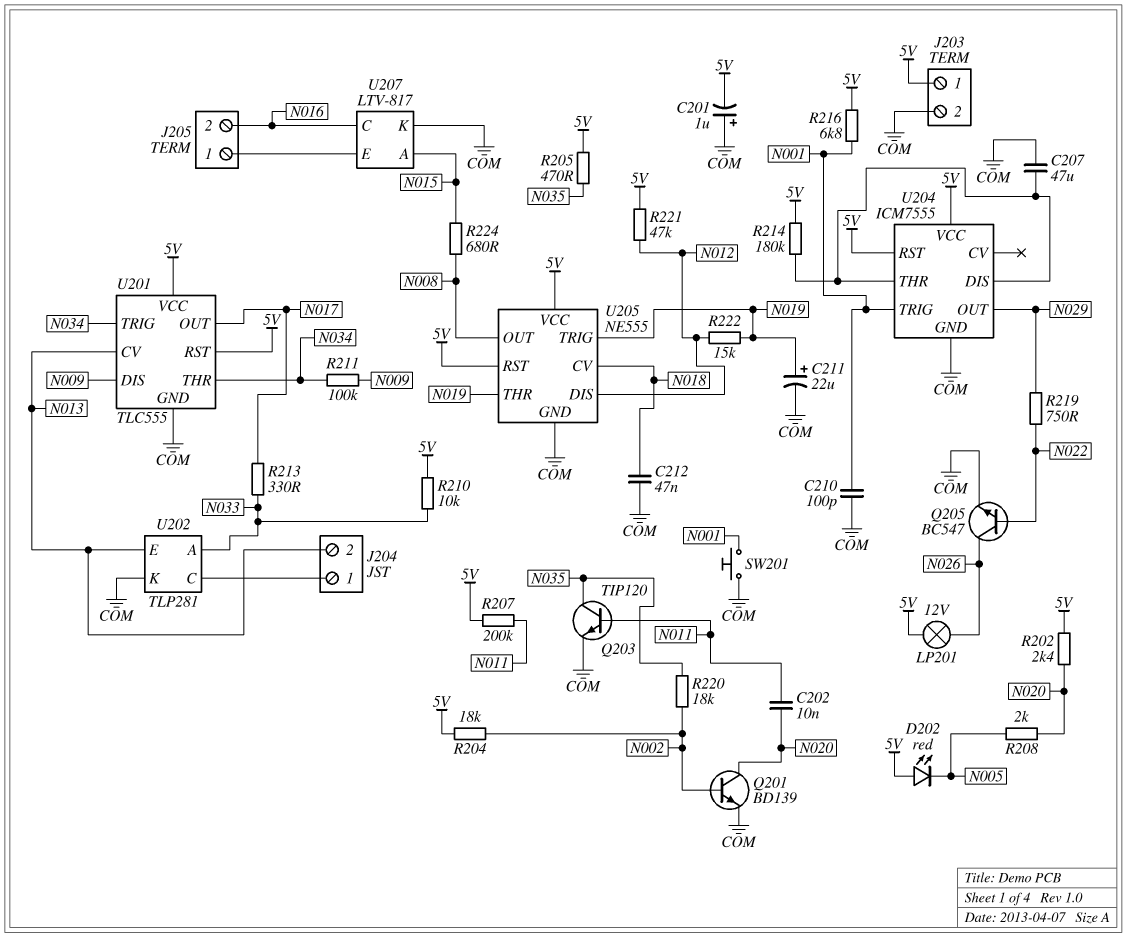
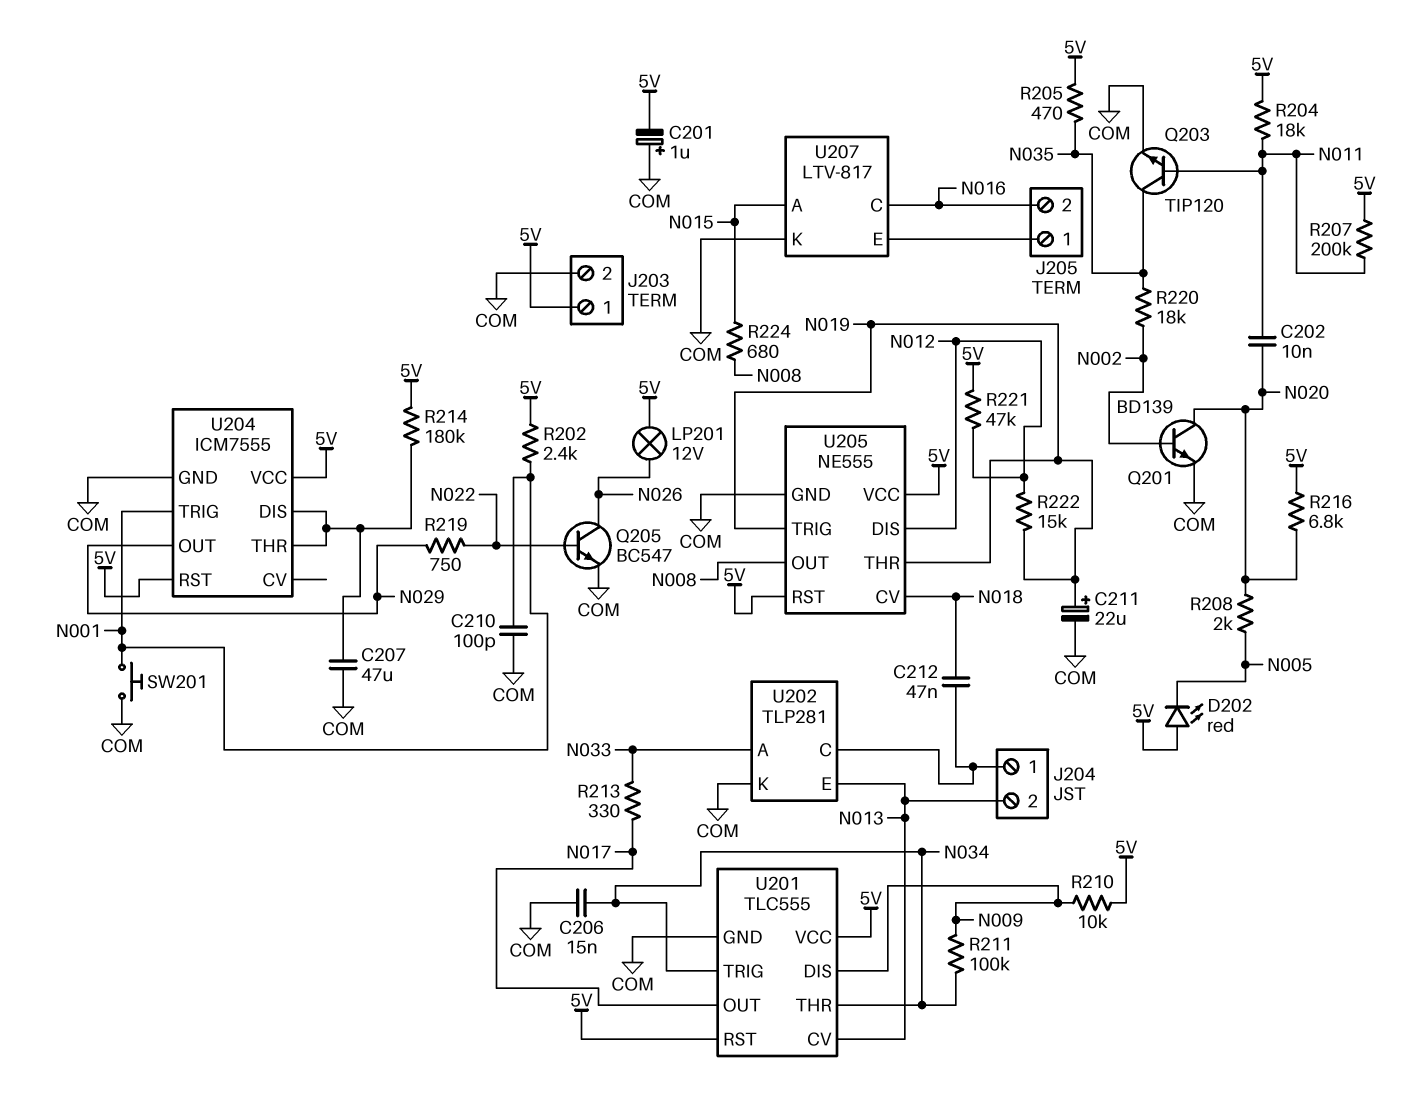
C206: none -> 15nF (COM, N034)
C212: 47nF (COM, N018) -> 47nF (J204/1, N018)
R202: 2.4k (5V, N020) -> 2.4k (5V, N001)
R204: 18k (5V, N002) -> 18k (5V, N011)
R210: 10k (5V, N033) -> 10k (5V, N009)
R216: 6.8k (5V, N001) -> 6.8k (5V, N020)

